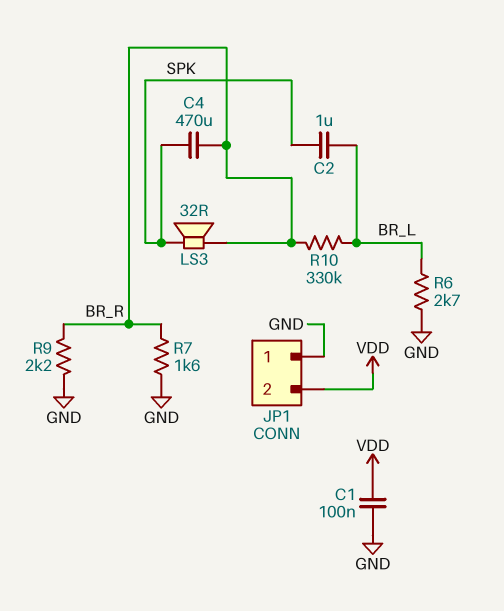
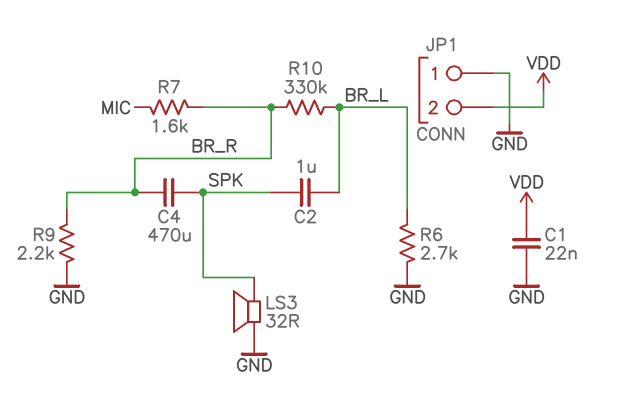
C1: 100nF (GND, VDD) -> 22nF (GND, VDD)
LS3: speaker 32R (BR_R, SPK) -> speaker 32R (GND, SPK)
R7: 1.6k (BR_R, GND) -> 1.6k (BR_R, MIC)

